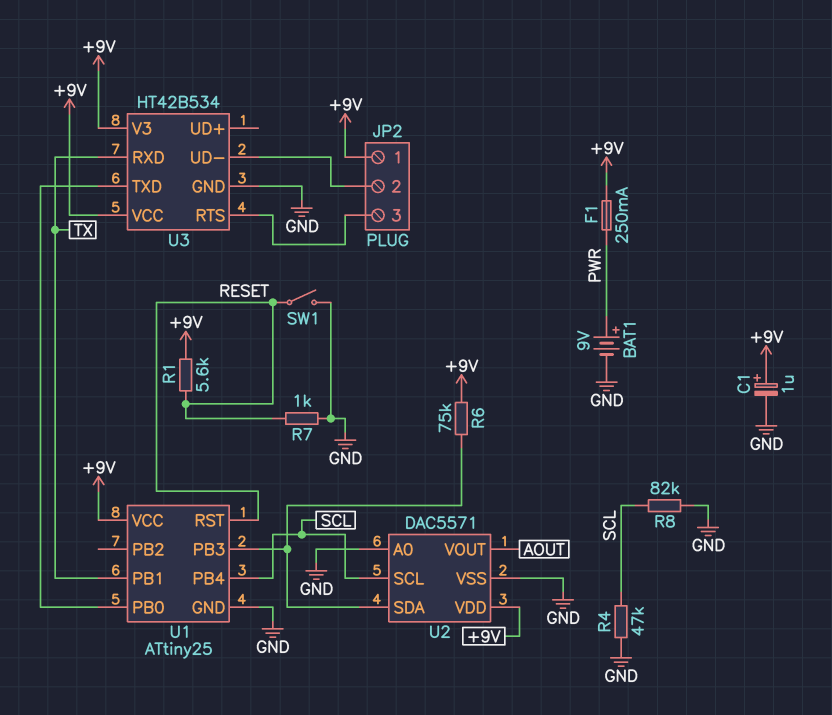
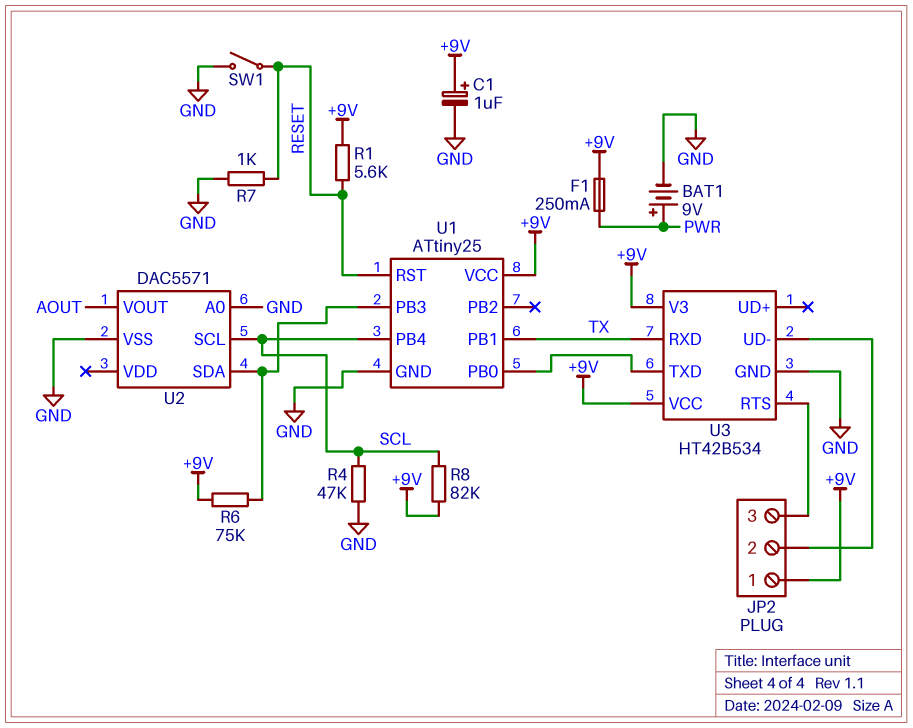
R8: 82k (GND, SCL) -> 82k (+9V, SCL)
U2 pin VDD: +9V -> none

